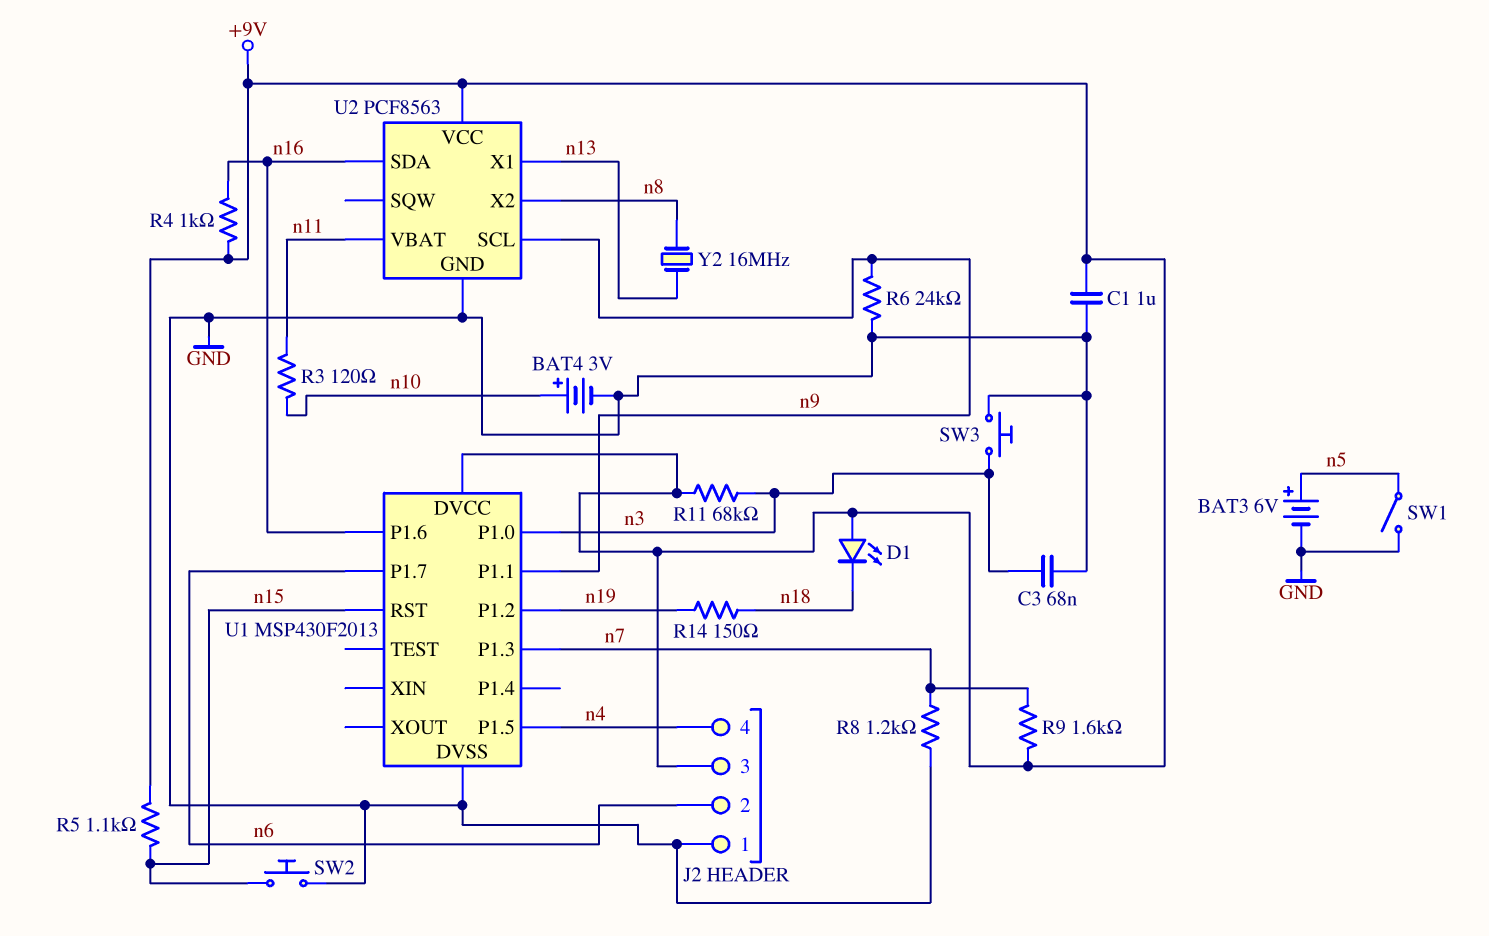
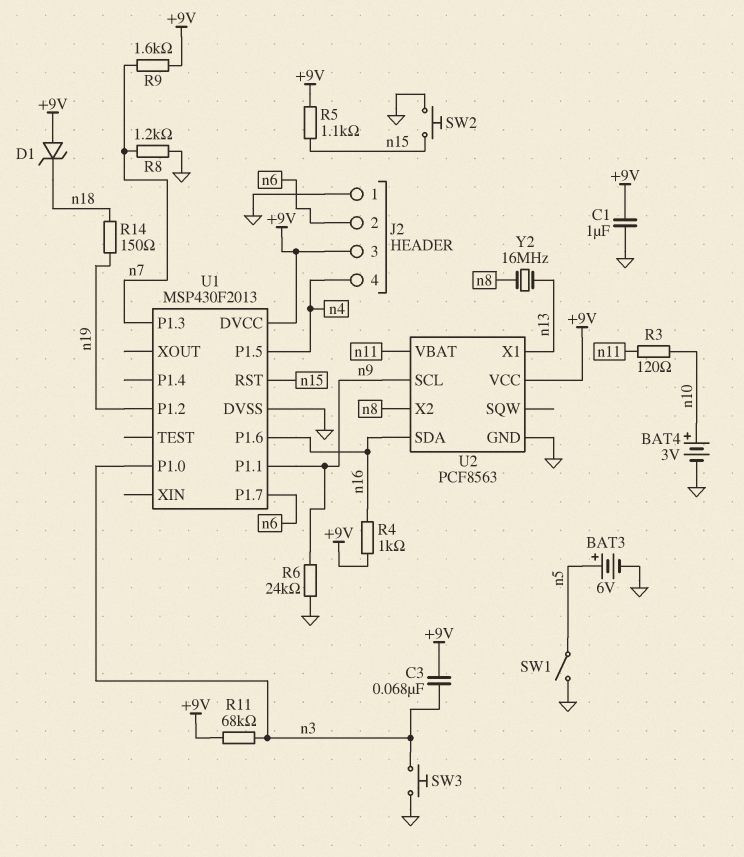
C3: 68nF (GND, n3) -> 68nF (+9V, n3)
D1: LED (A +9V, K n18) -> zener (A +9V, K n18)

